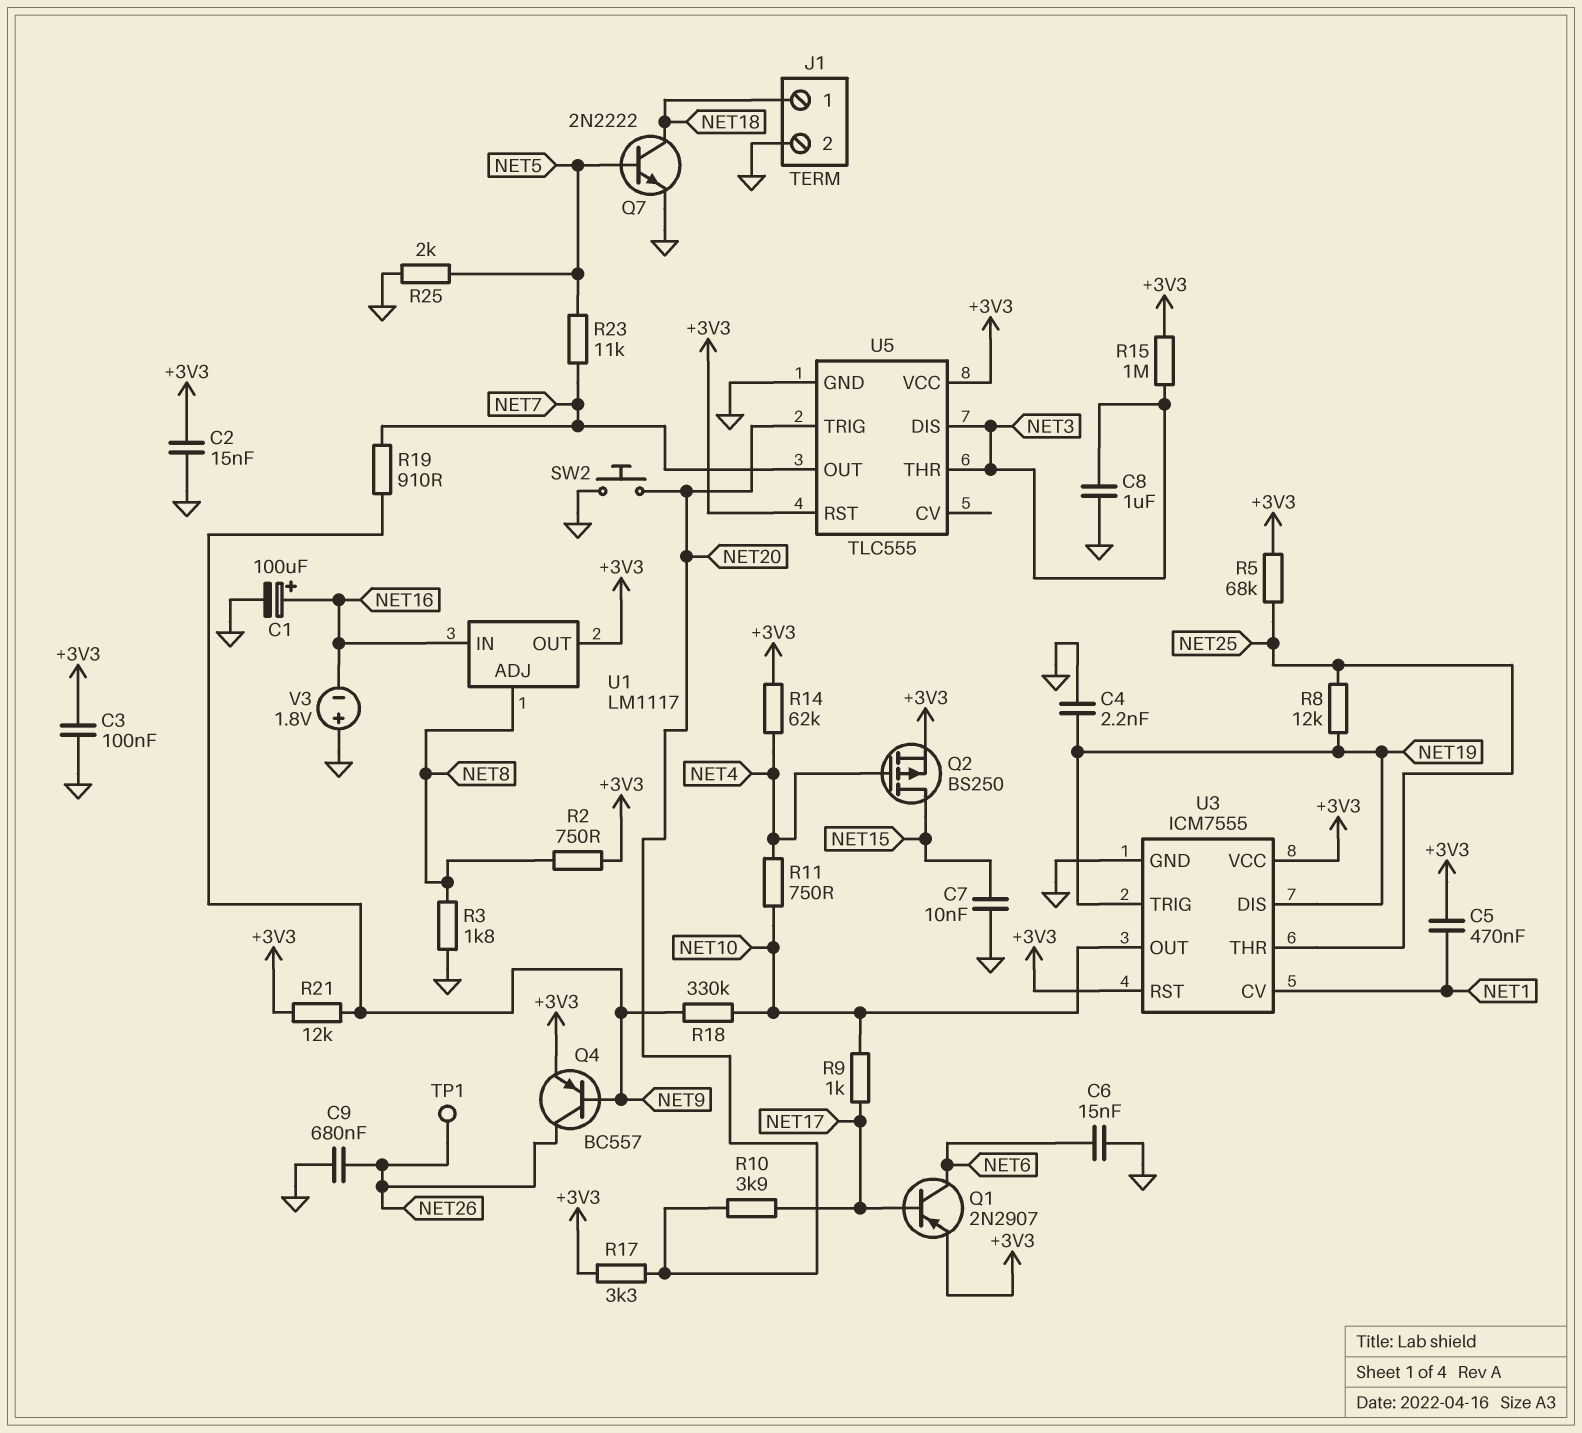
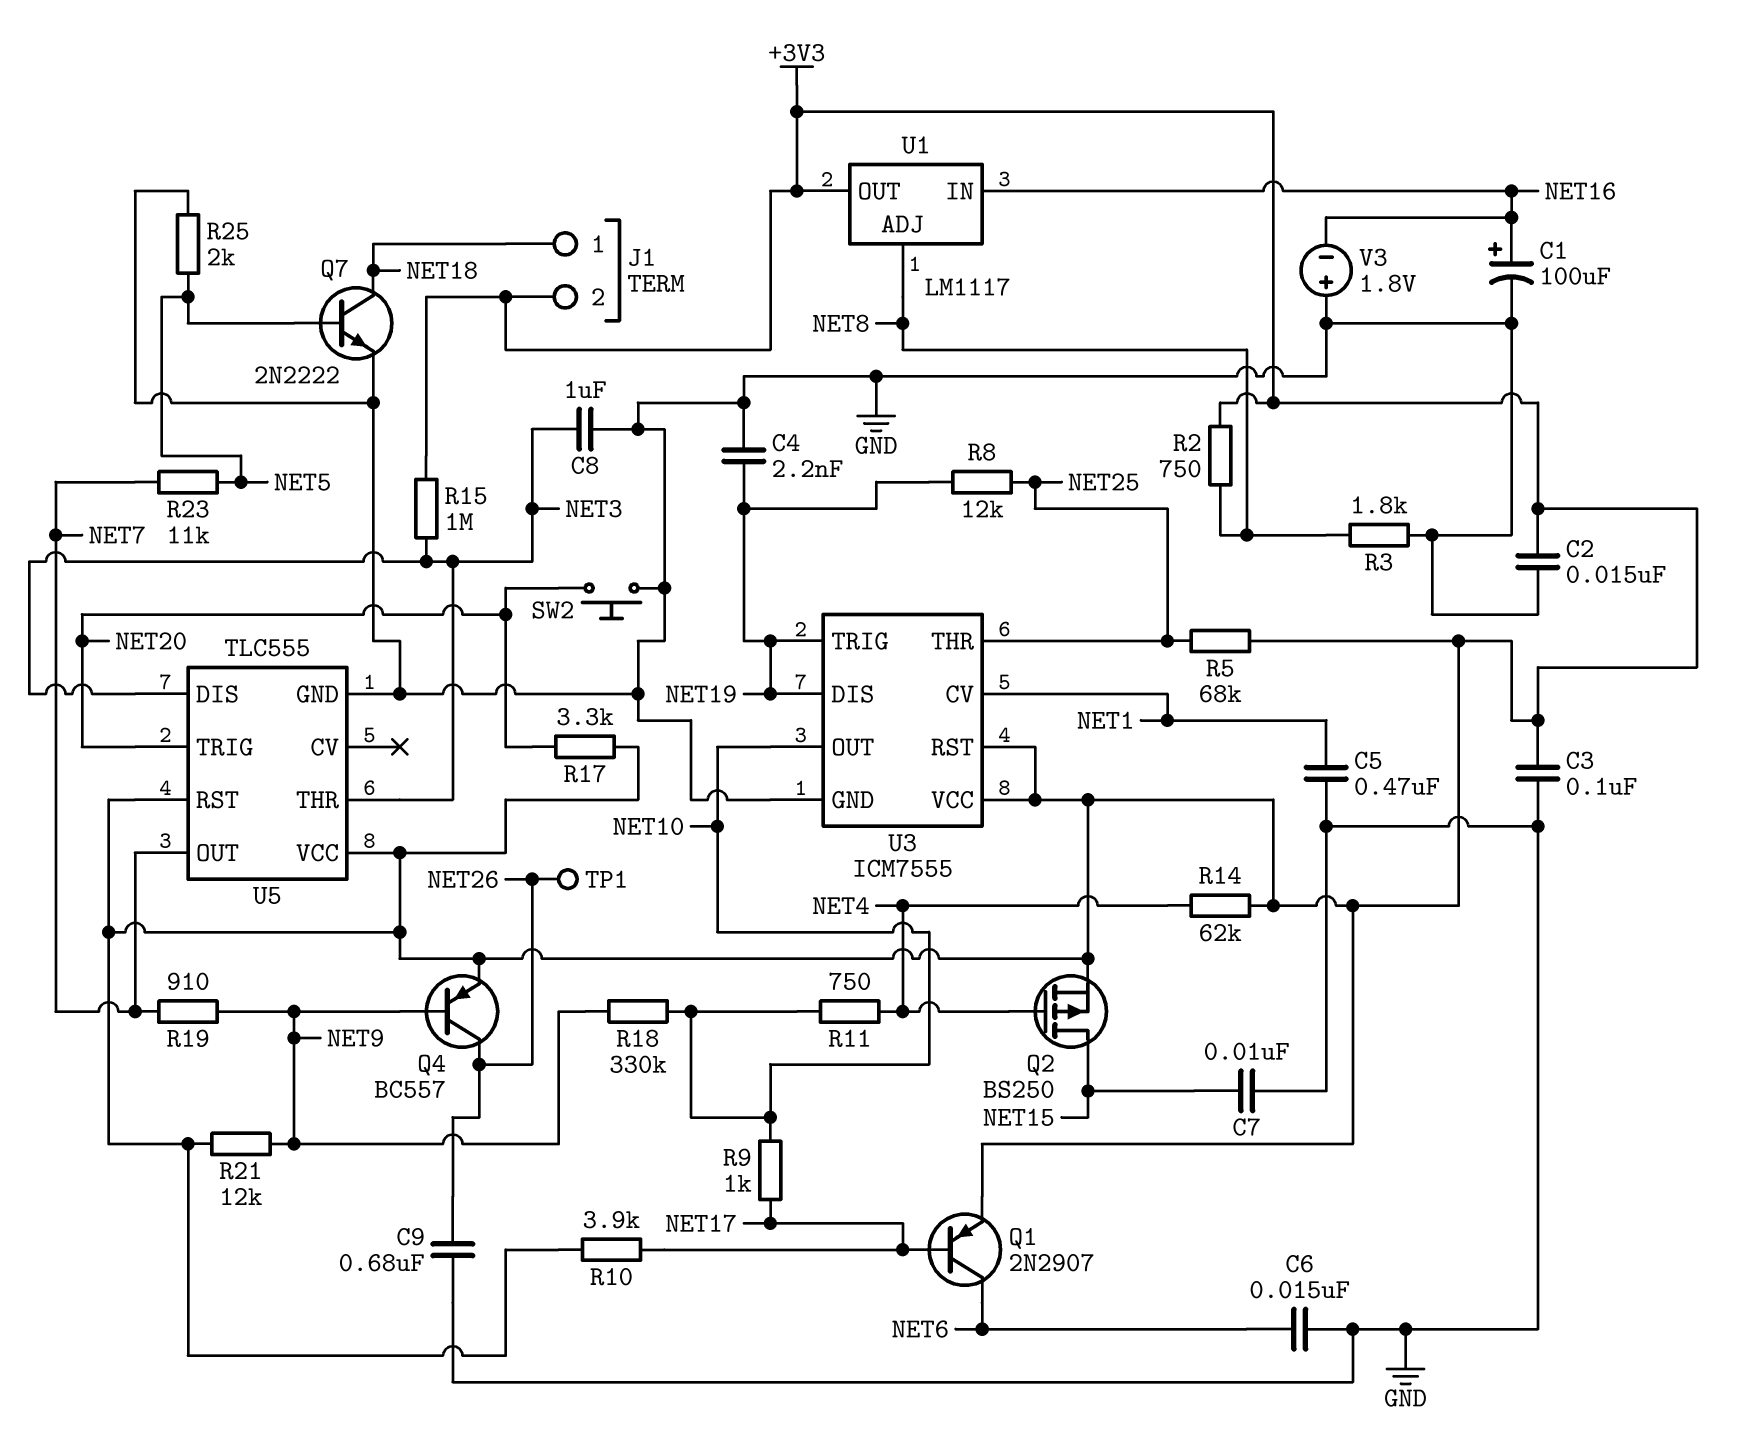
C5: 470nF (+3V3, NET1) -> 470nF (GND, NET1)
J1 pin 2: GND -> +3V3
R10: 3.9k (NET17, NET20) -> 3.9k (+3V3, NET17)

